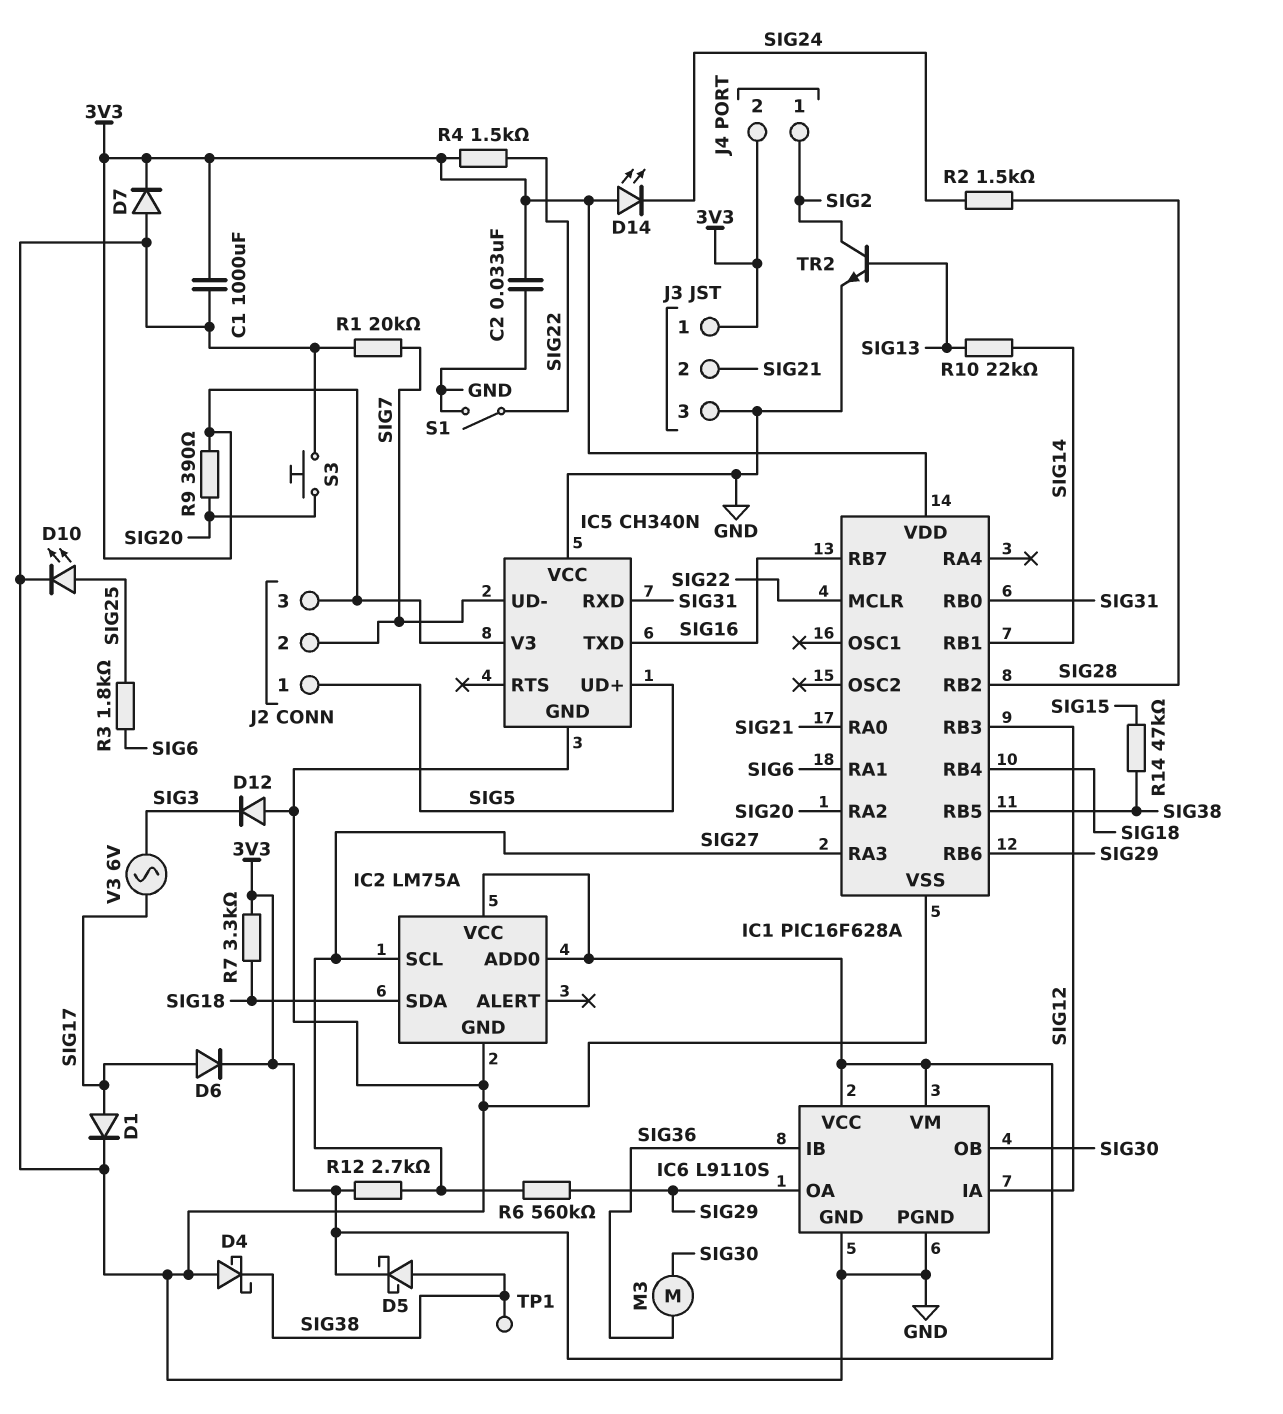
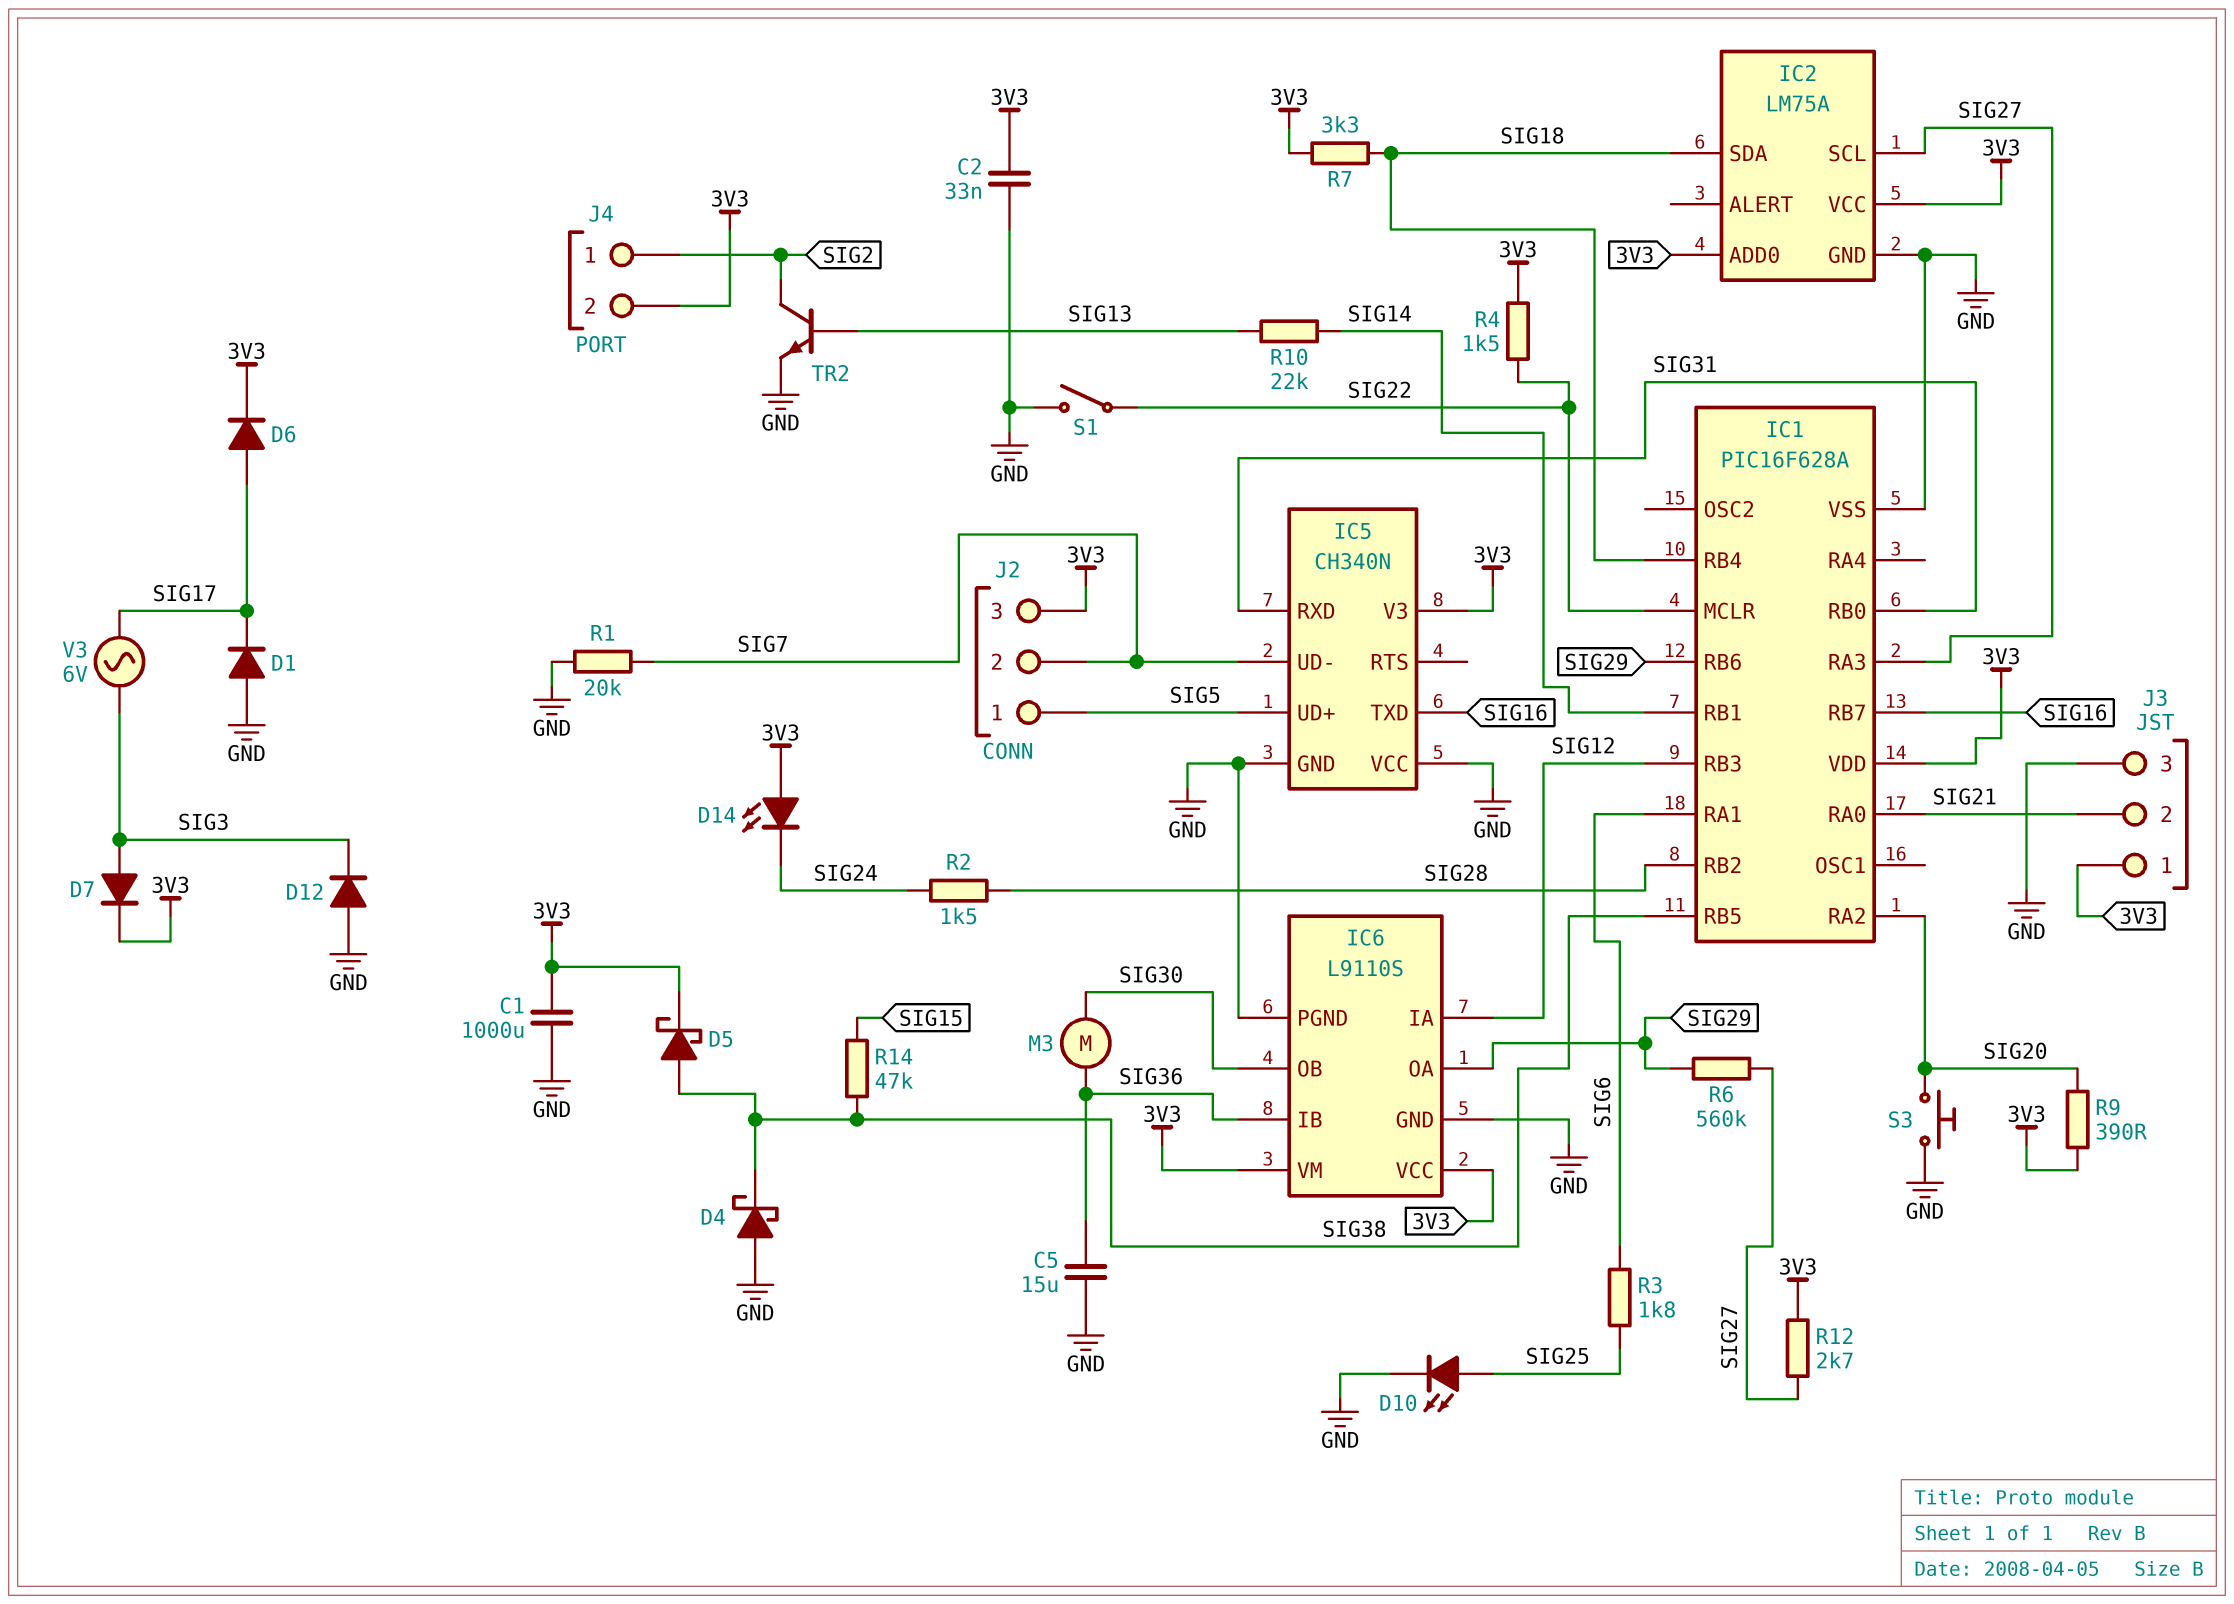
C5: none -> 15uF (GND, SIG36)
D1: diode (A SIG17, K GND) -> diode (A GND, K SIG17)
D7: diode (A GND, K 3V3) -> diode (A SIG3, K 3V3)
TP1: test point (SIG38) -> none

